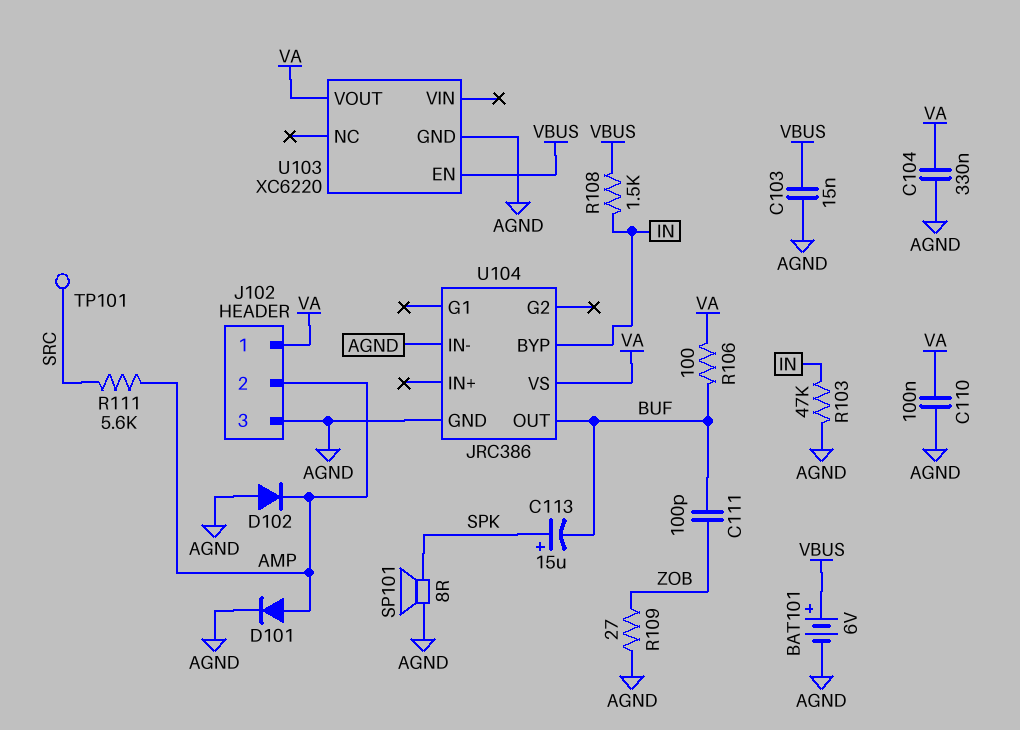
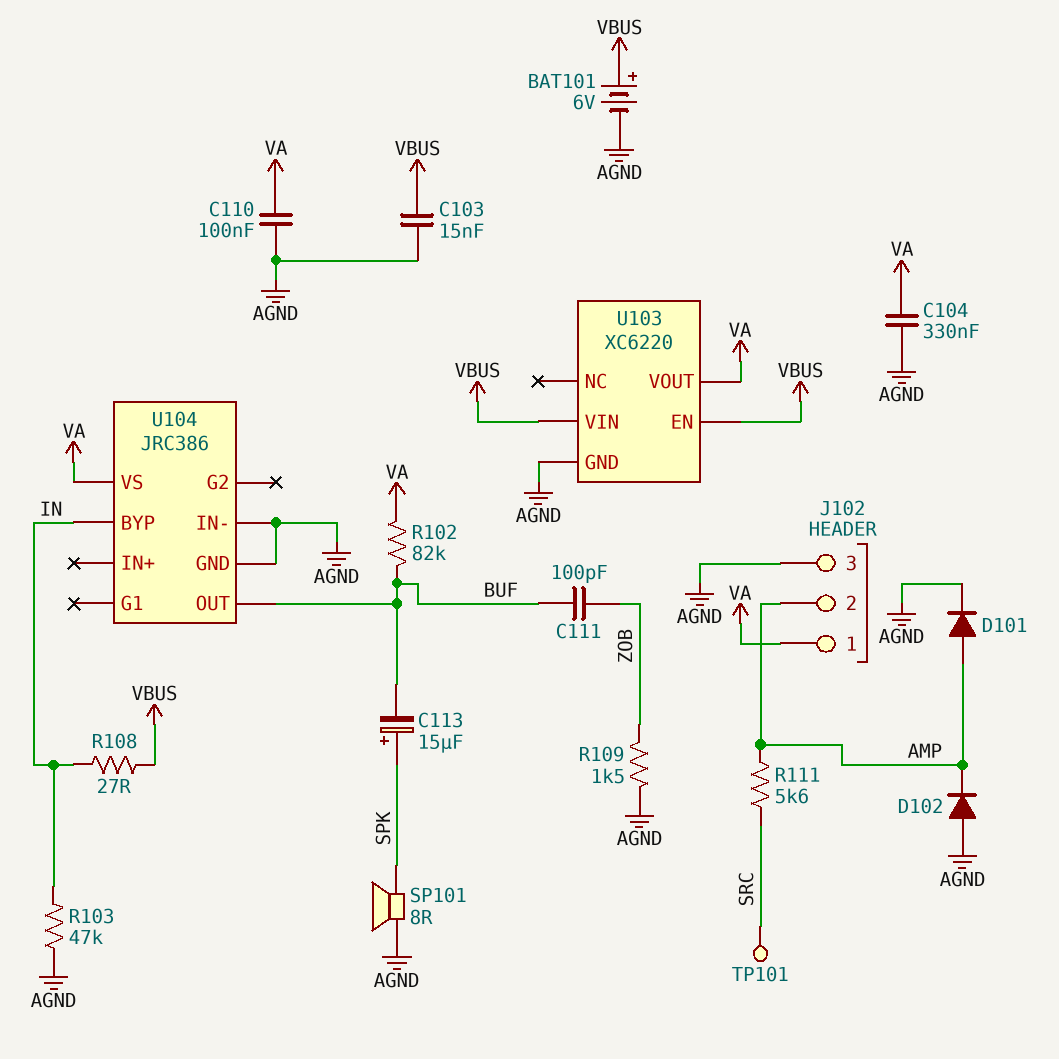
R102: none -> 82k (BUF, VA)
R106: 100 (BUF, VA) -> none
R108: 1.5k (IN, VBUS) -> 27 (IN, VBUS)
R109: 27 (AGND, ZOB) -> 1.5k (AGND, ZOB)
U103 pin VIN: none -> VBUS

